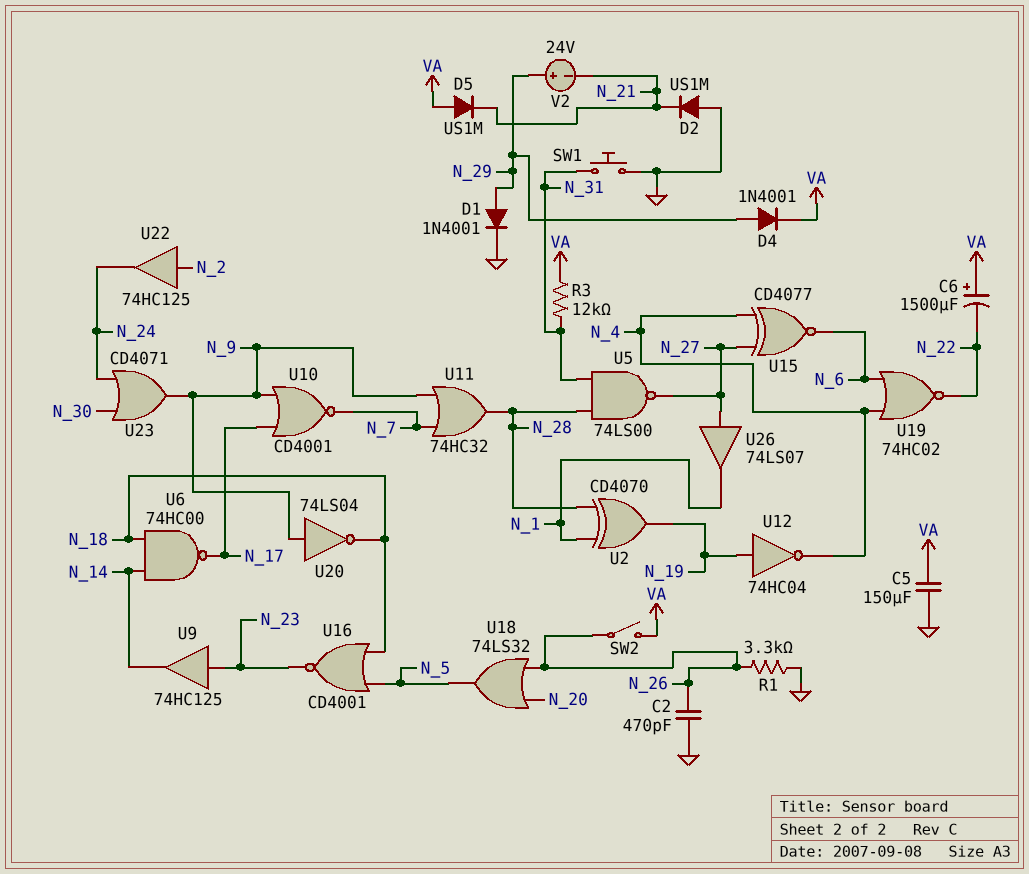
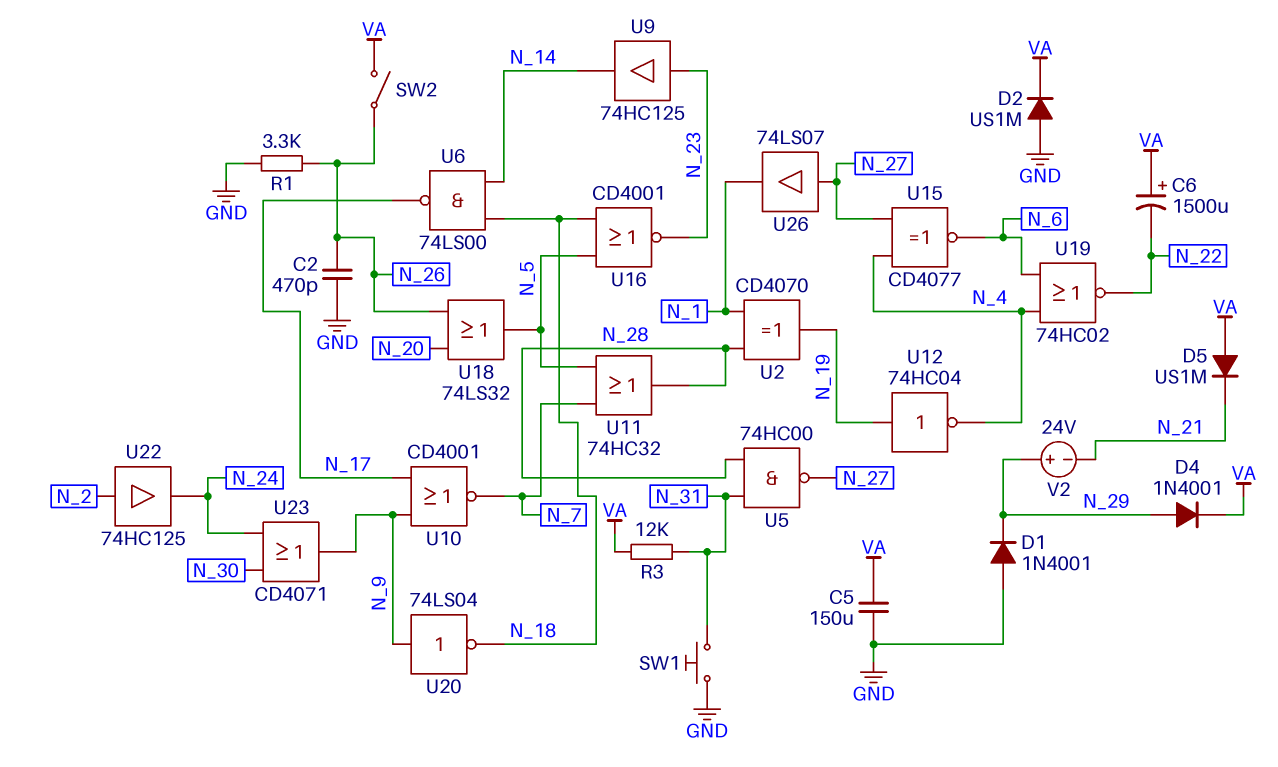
D1: diode 1N4001 (A N_29, K GND) -> diode 1N4001 (A GND, K N_29)
D2: diode US1M (A GND, K N_21) -> diode US1M (A GND, K VA)
U5: NAND 74LS00 (in N_28, in N_31, out N_27) -> NAND 74HC00 (in N_28, in N_31, out N_27)
U6: NAND 74HC00 (in N_14, in N_18, out N_17) -> NAND 74LS00 (in N_14, in N_18, out N_17)
U11: OR 74HC32 (in N_7, in N_9, out N_28) -> OR 74HC32 (in N_5, in N_7, out N_28)

